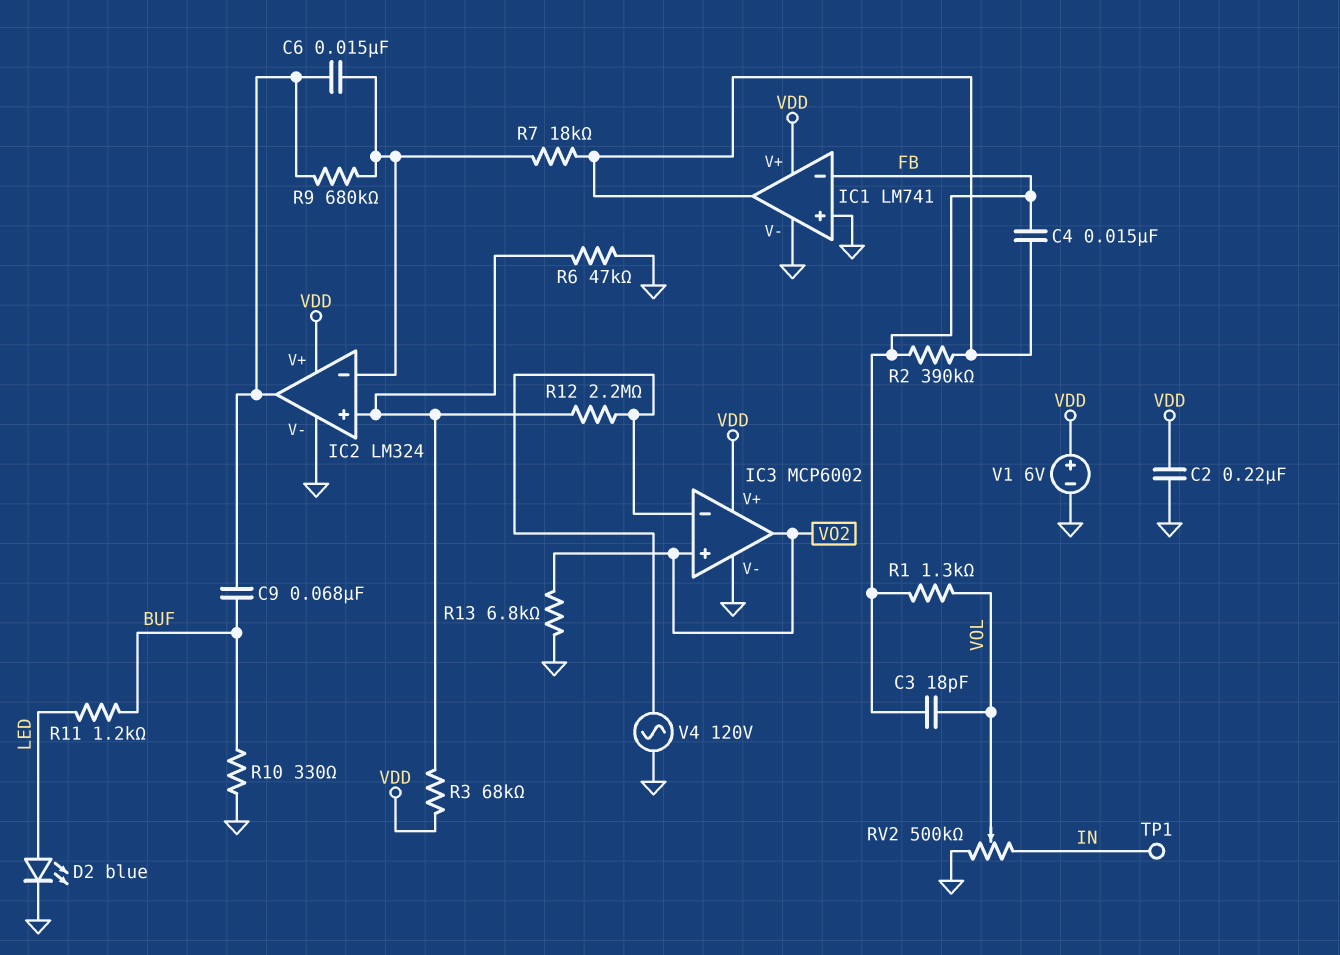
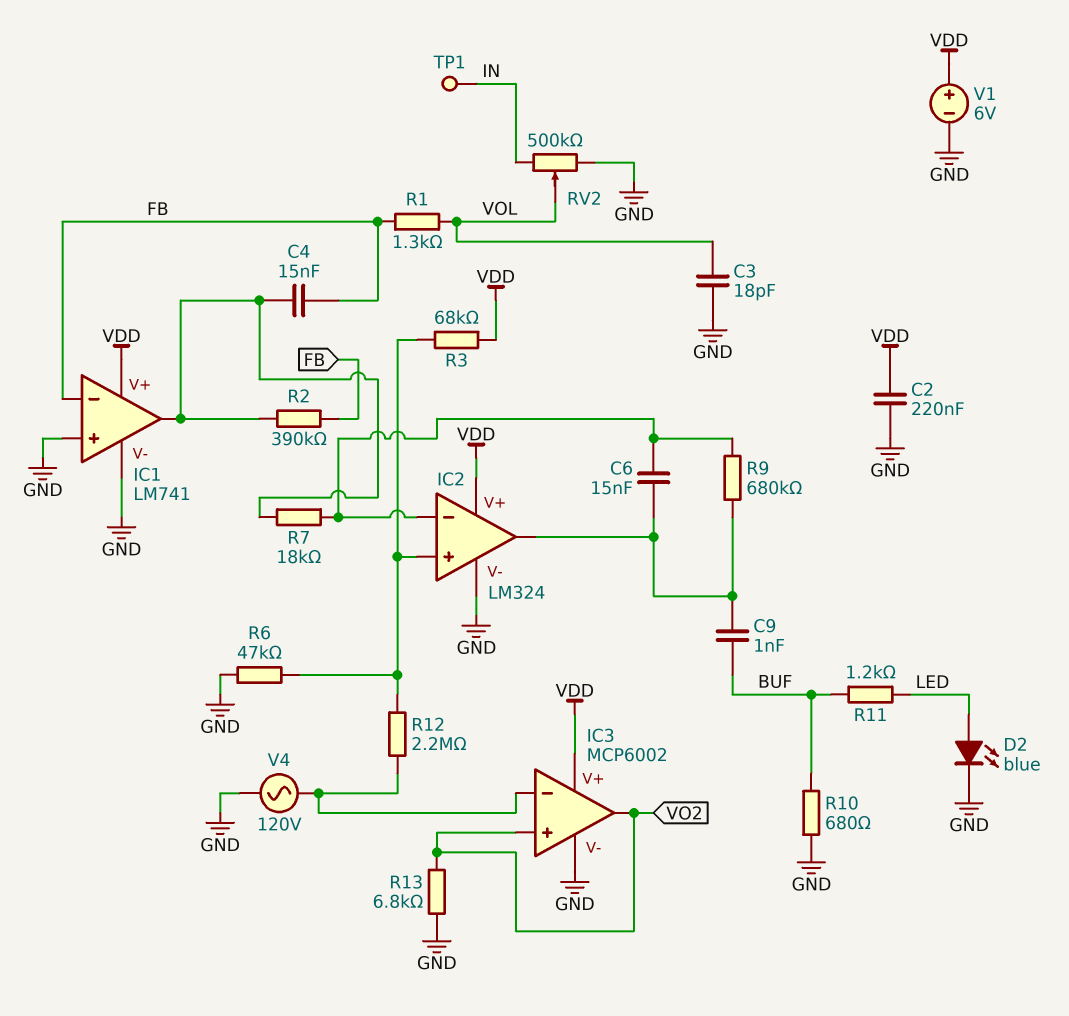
C3: 18pF (FB, VOL) -> 18pF (GND, VOL)
C9: 68nF (BUF, IC2/out) -> 1nF (BUF, IC2/out)
R10: 330 (BUF, GND) -> 680 (BUF, GND)

